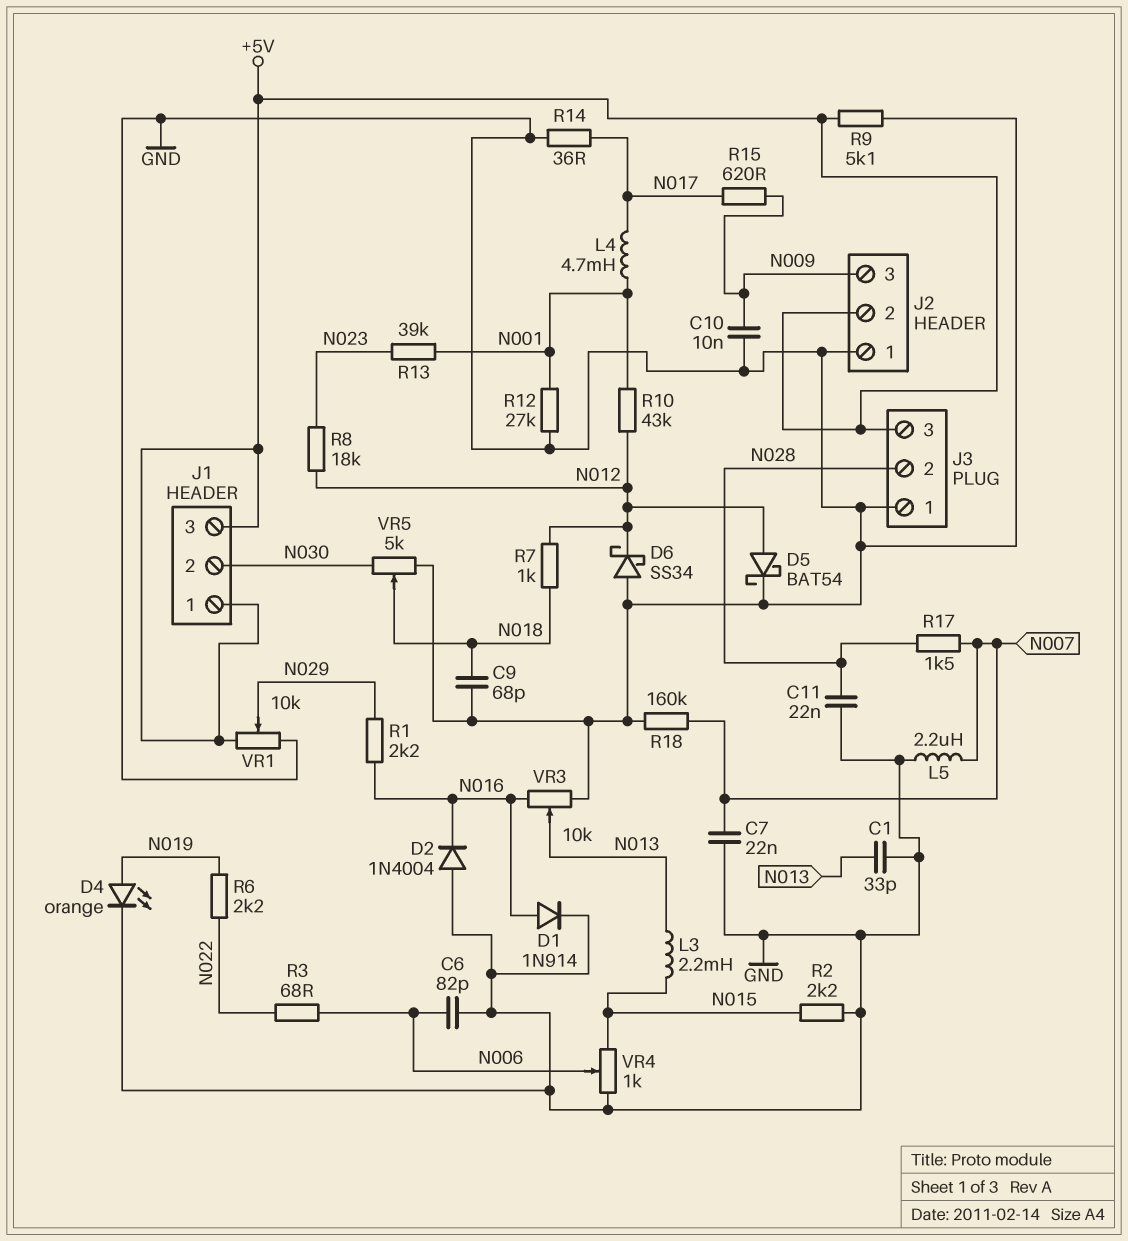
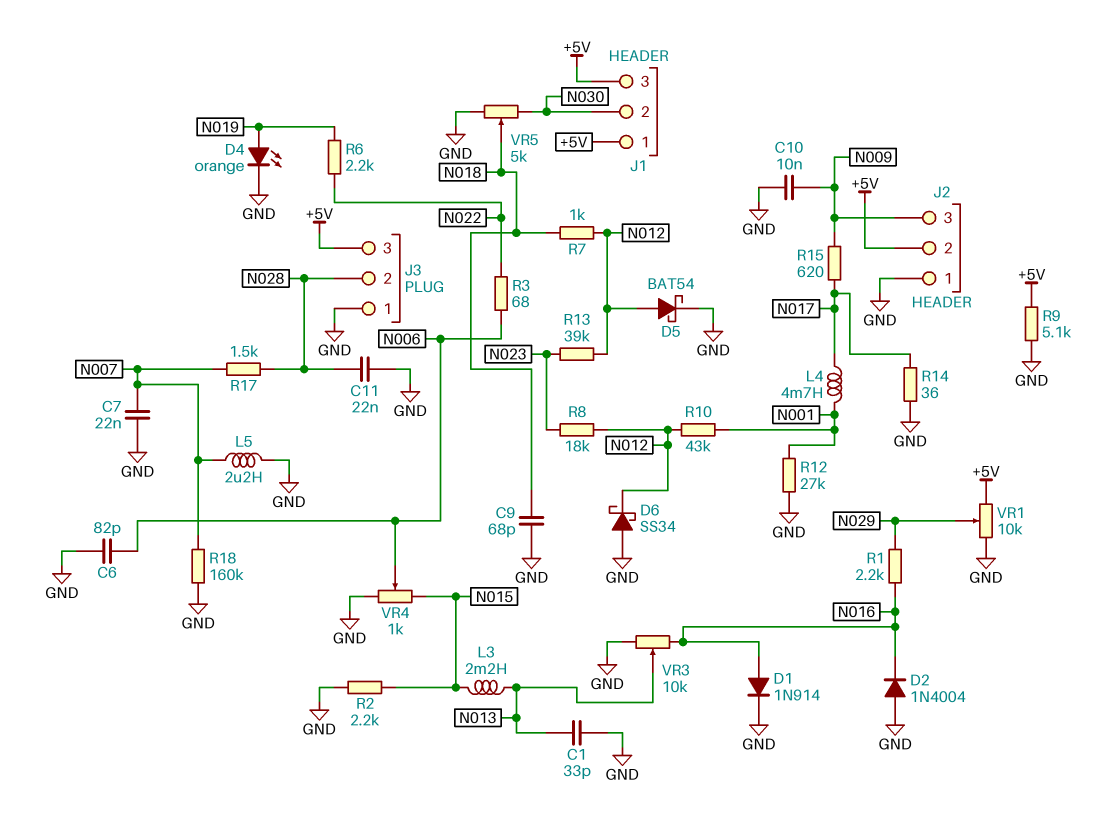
R13: 39k (N001, N023) -> 39k (N012, N023)

